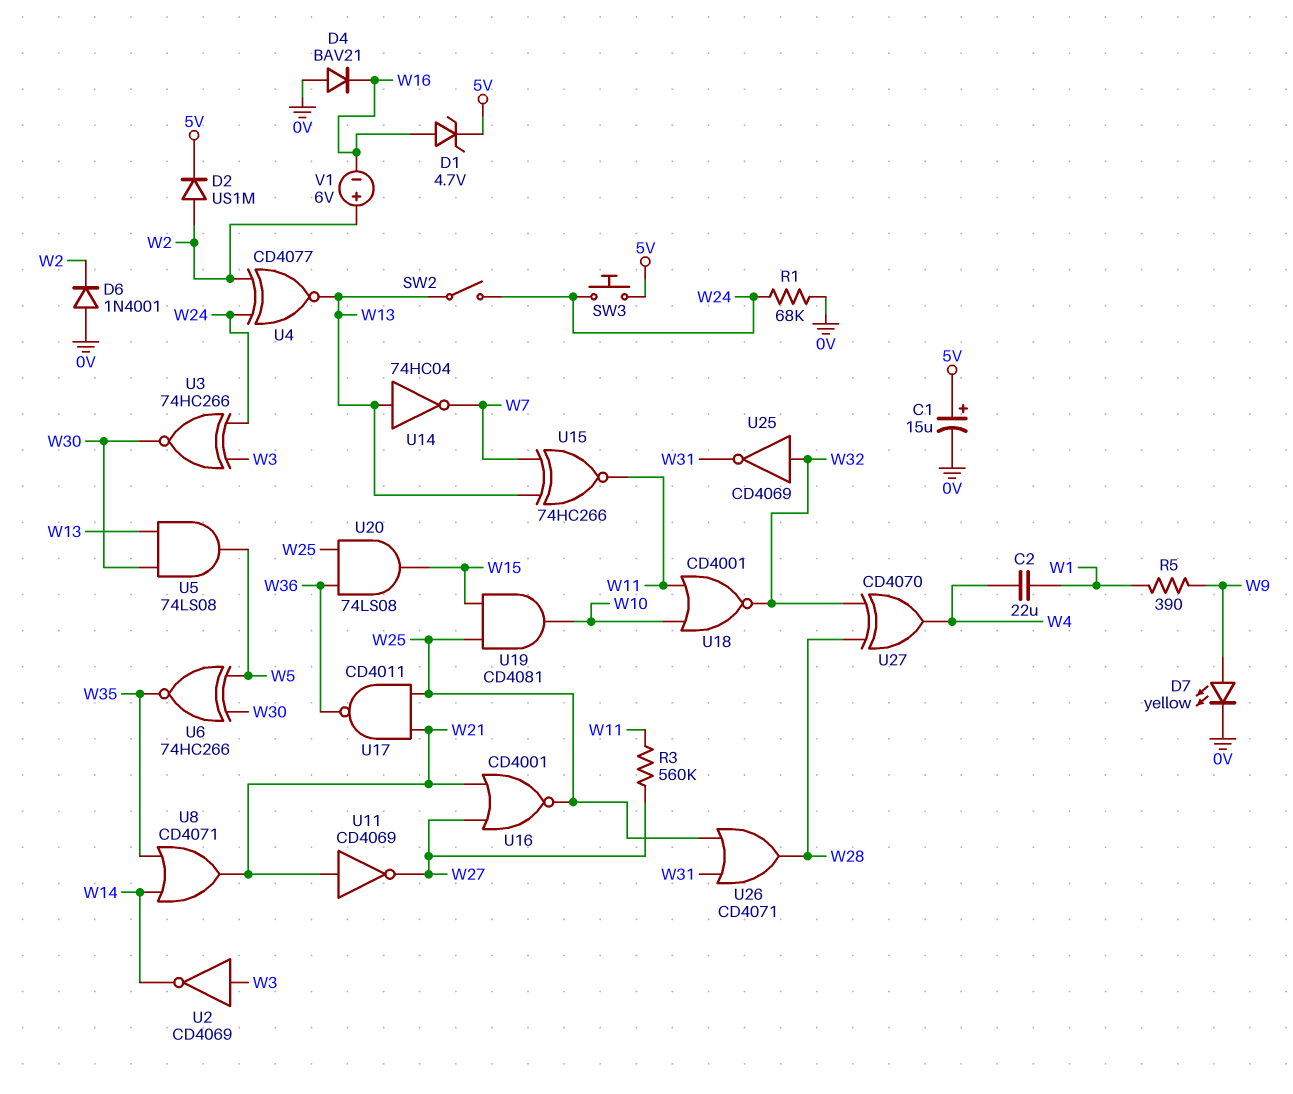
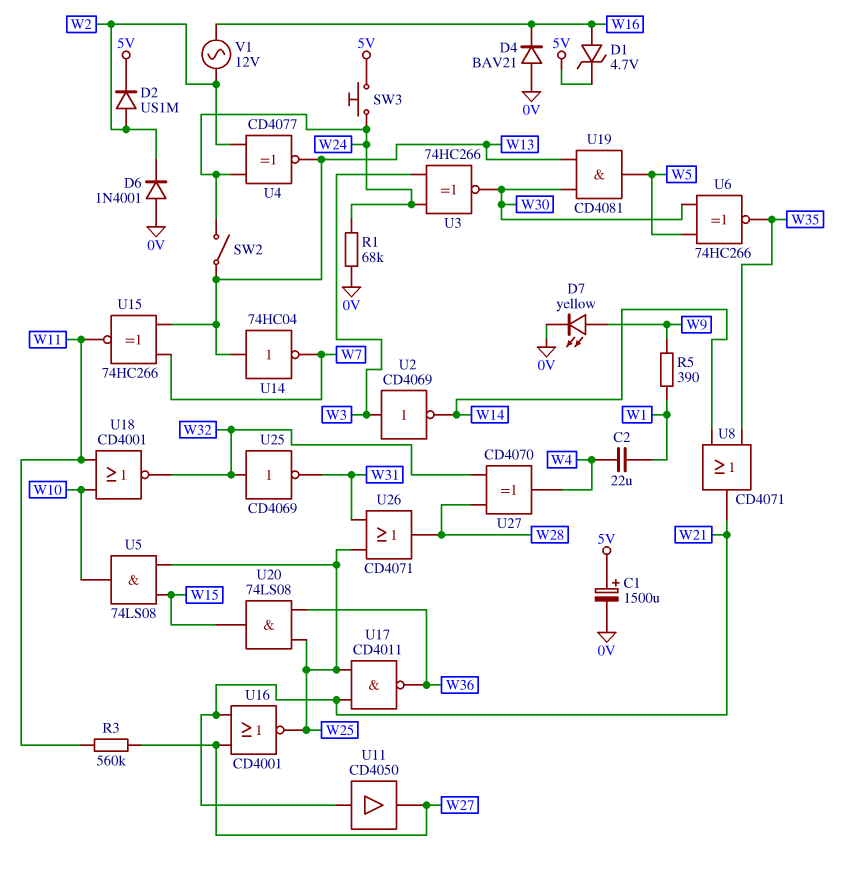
C1: 15uF (plus 5V, minus 0V) -> 1500uF (plus 5V, minus 0V)
U5: AND 74LS08 (in W13, in W30, out W5) -> AND 74LS08 (in W15, in W25, out W10)
U11: NOT CD4069 (in W21, out W27) -> buffer CD4050 (in W21, out W27)
U19: AND CD4081 (in W15, in W25, out W10) -> AND CD4081 (in W13, in W30, out W5)
V1: 6V (plus W2, minus W16) -> AC 12V (W2, W16)

